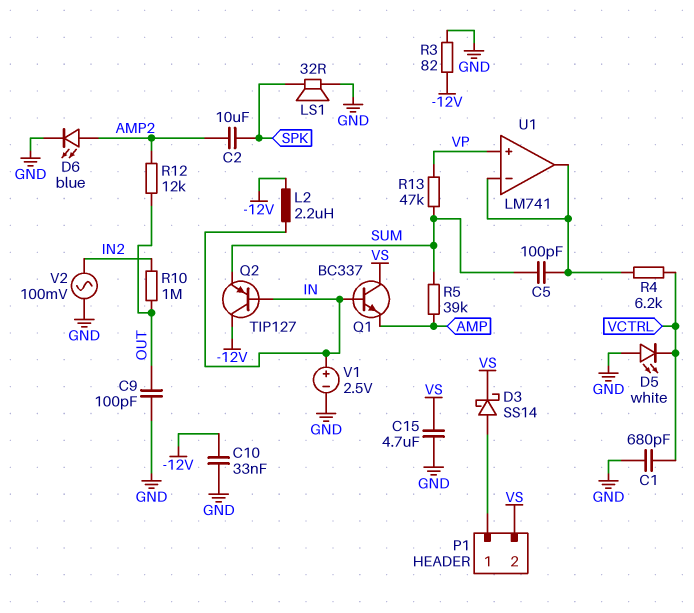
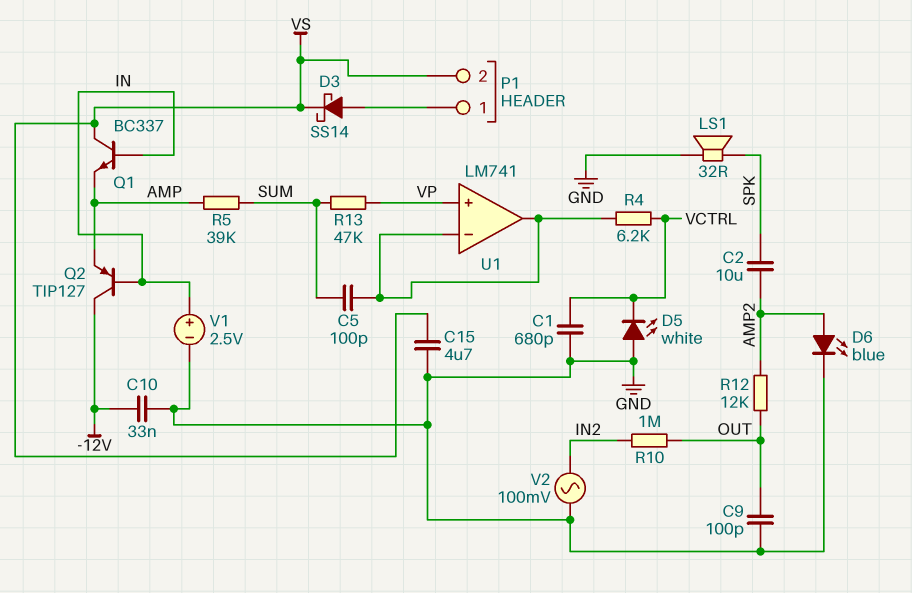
L2: 2.2uH (-12V, IN) -> none
Q2: PNP TIP127 (B IN, C -12V, E SUM) -> PNP TIP127 (B IN, C -12V, E AMP)
R3: 82 (-12V, GND) -> none

